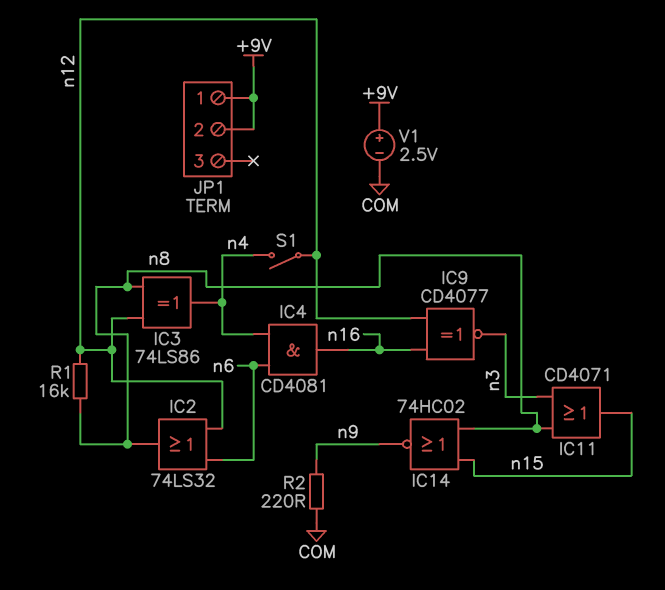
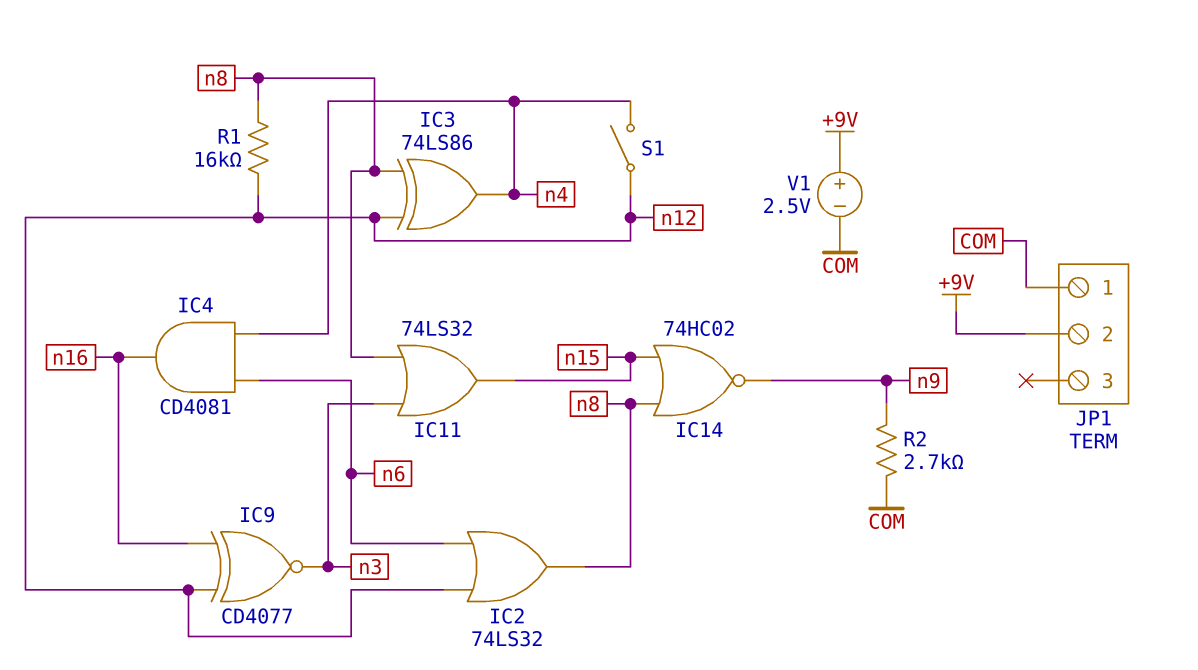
IC11: OR CD4071 (in n3, in n8, out n15) -> OR 74LS32 (in n3, in n8, out n15)
JP1 pin 1: +9V -> COM
R2: 220 (COM, n9) -> 2.7k (COM, n9)

